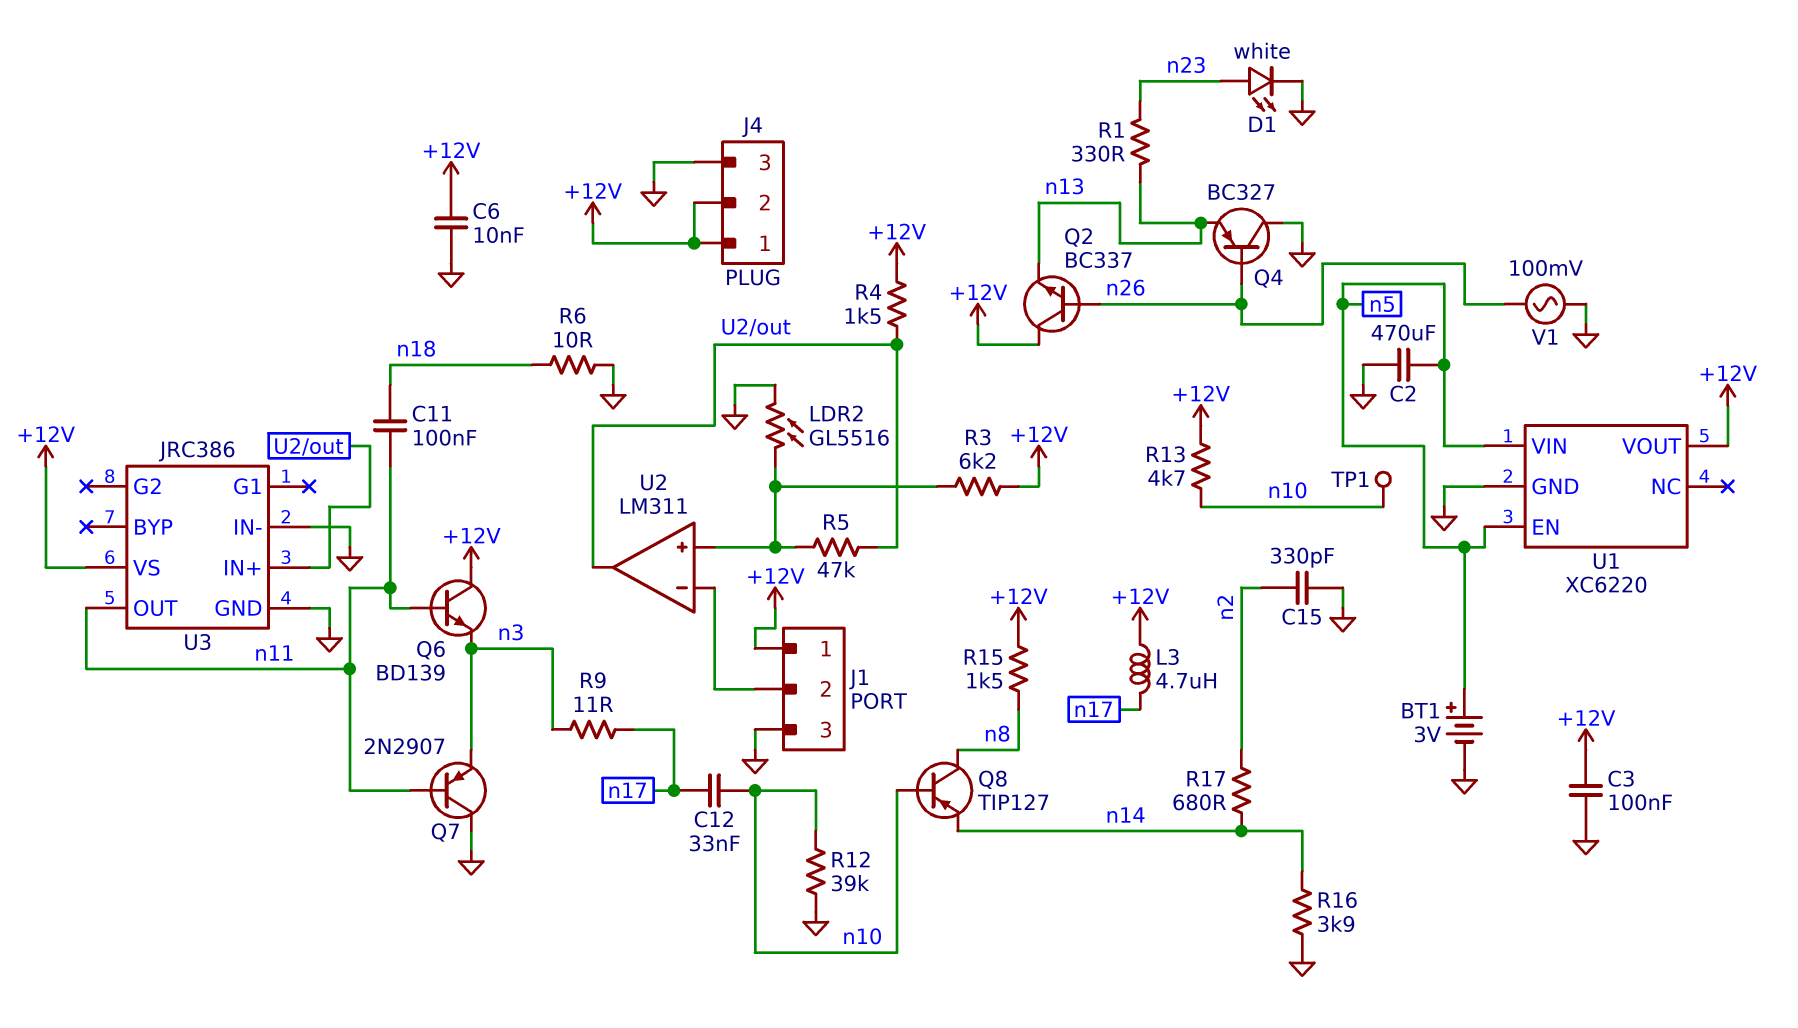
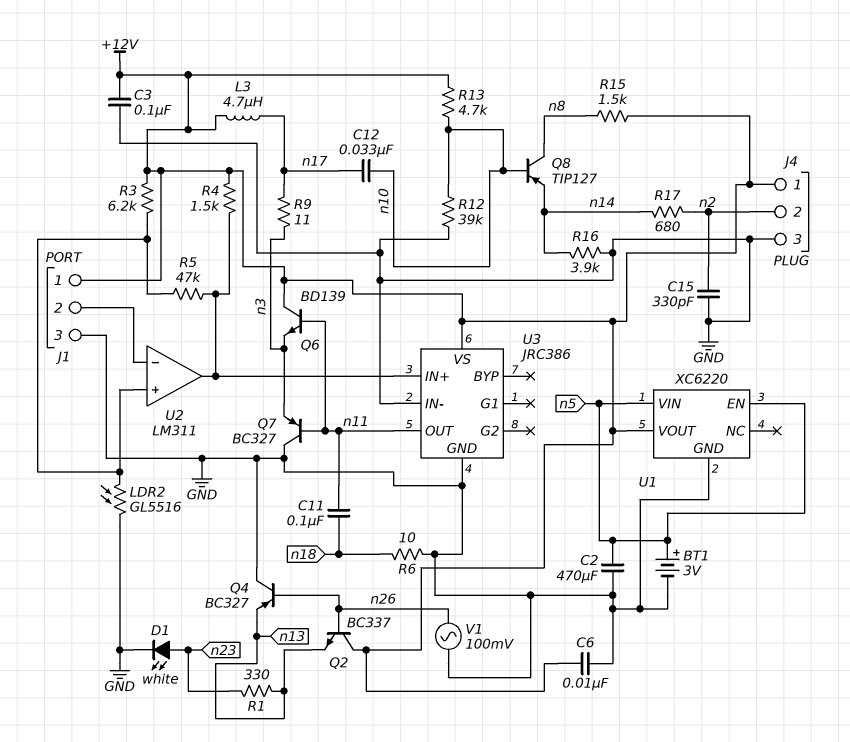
J4 pin 2: +12V -> n2
Q7: PNP 2N2907 (B n11, C GND, E n3) -> PNP BC327 (B n11, C GND, E n3)
TP1: test point (n10) -> none

